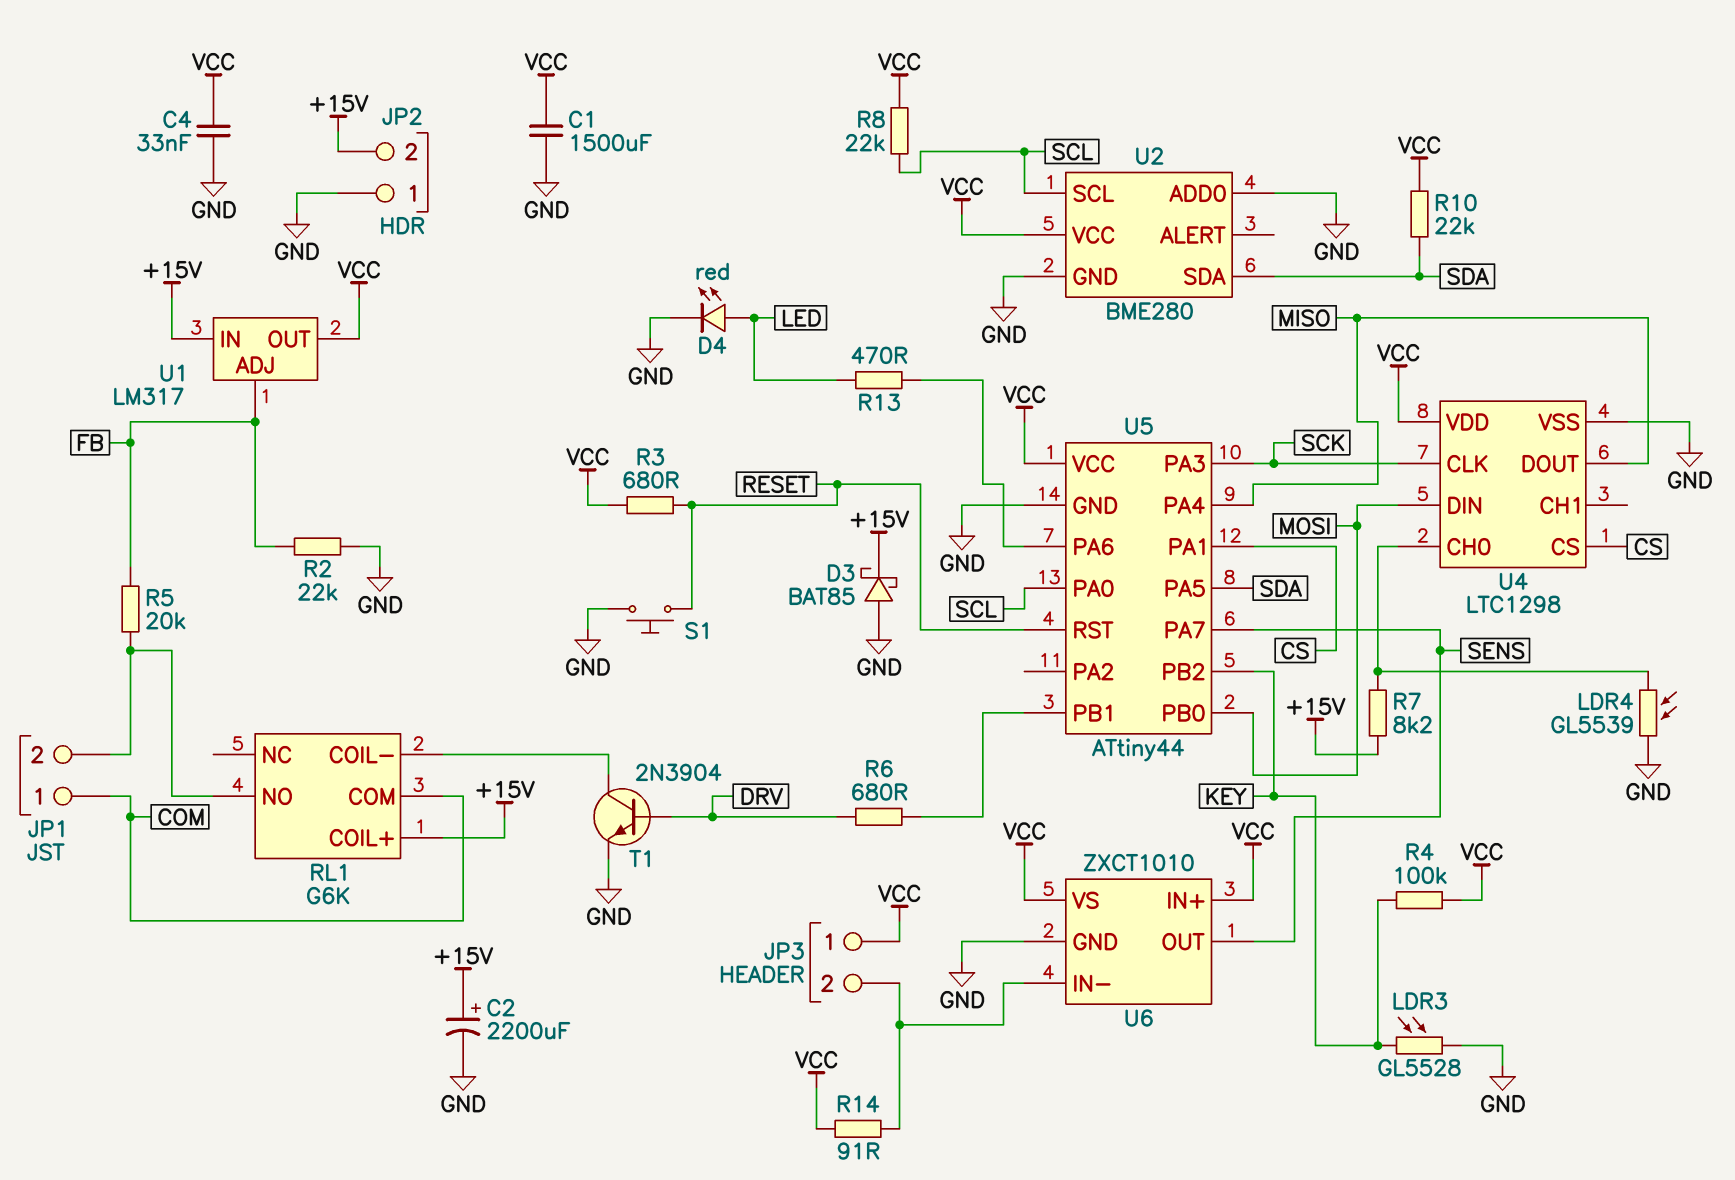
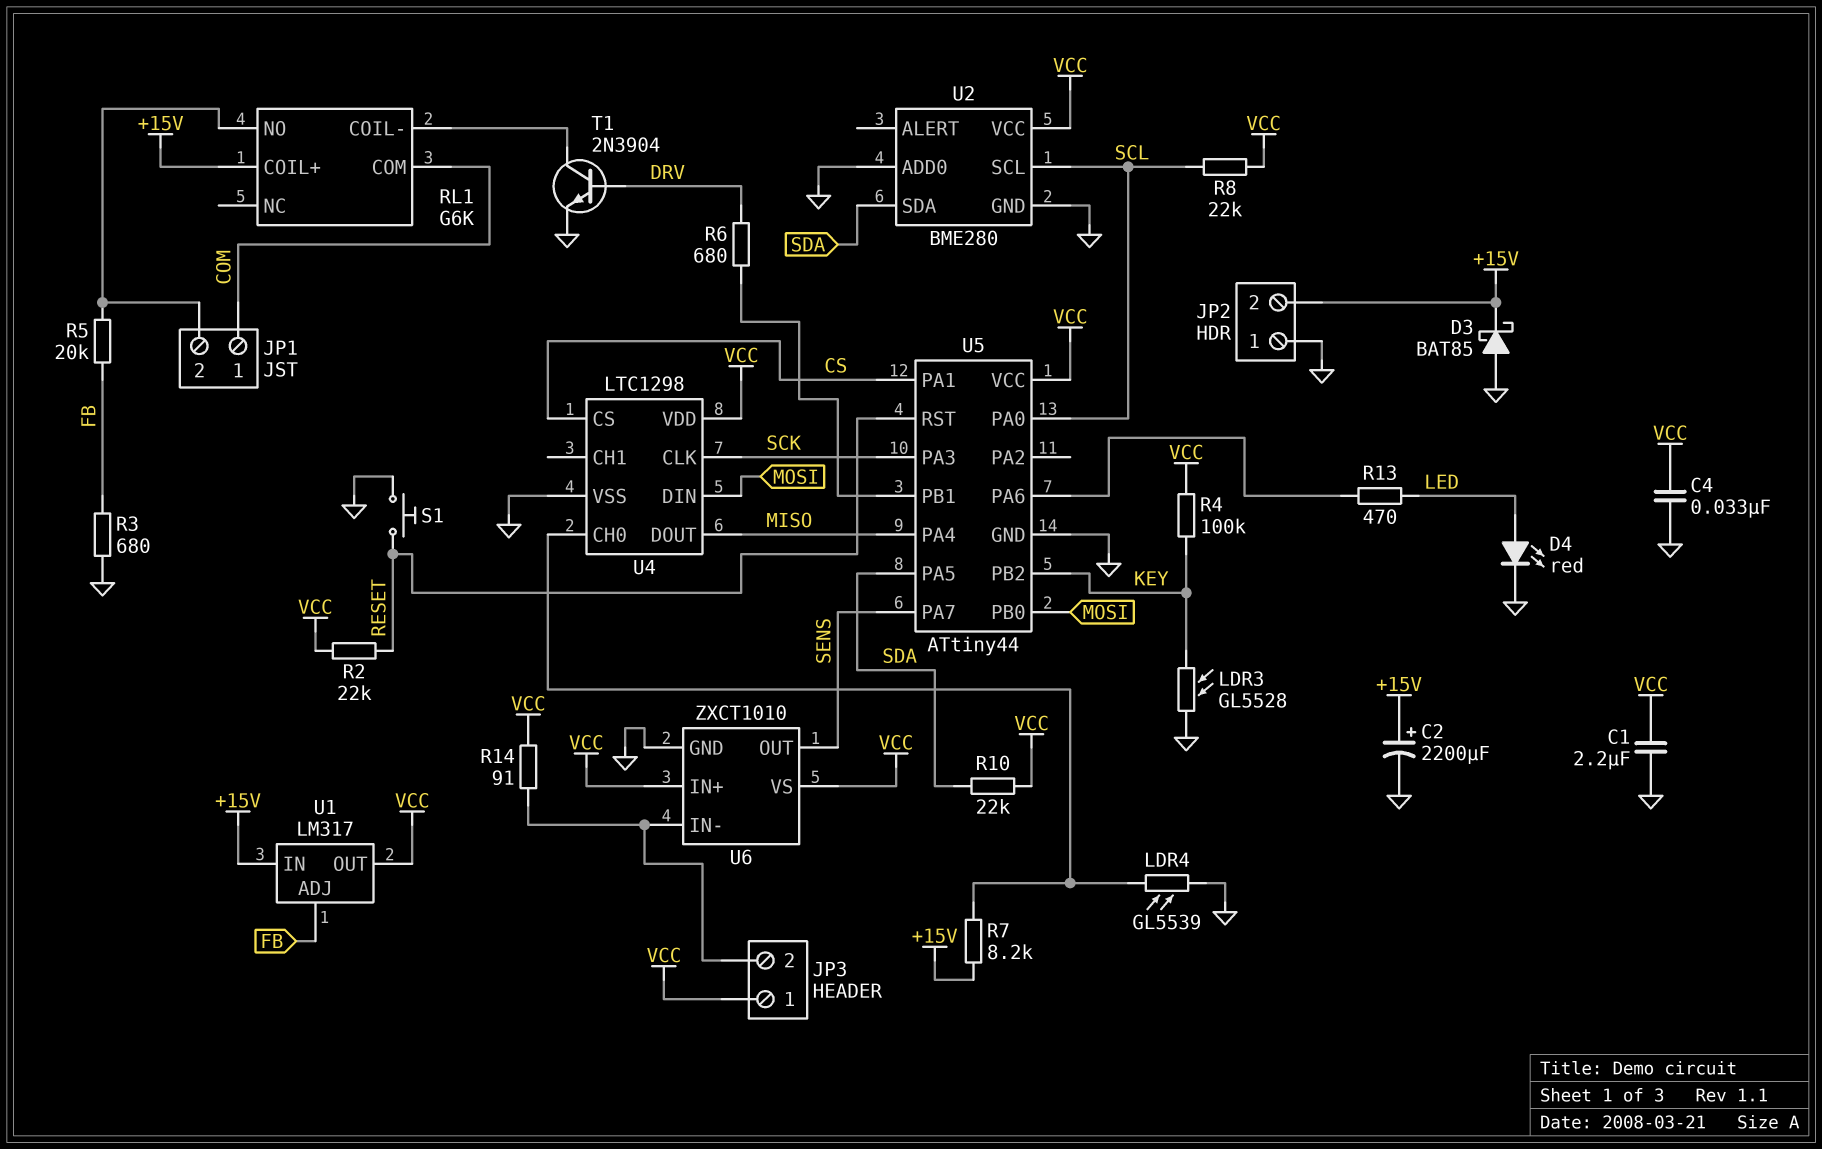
C1: 1500uF (GND, VCC) -> 2.2uF (GND, VCC)
R2: 22k (FB, GND) -> 22k (RESET, VCC)
R3: 680 (RESET, VCC) -> 680 (FB, GND)

